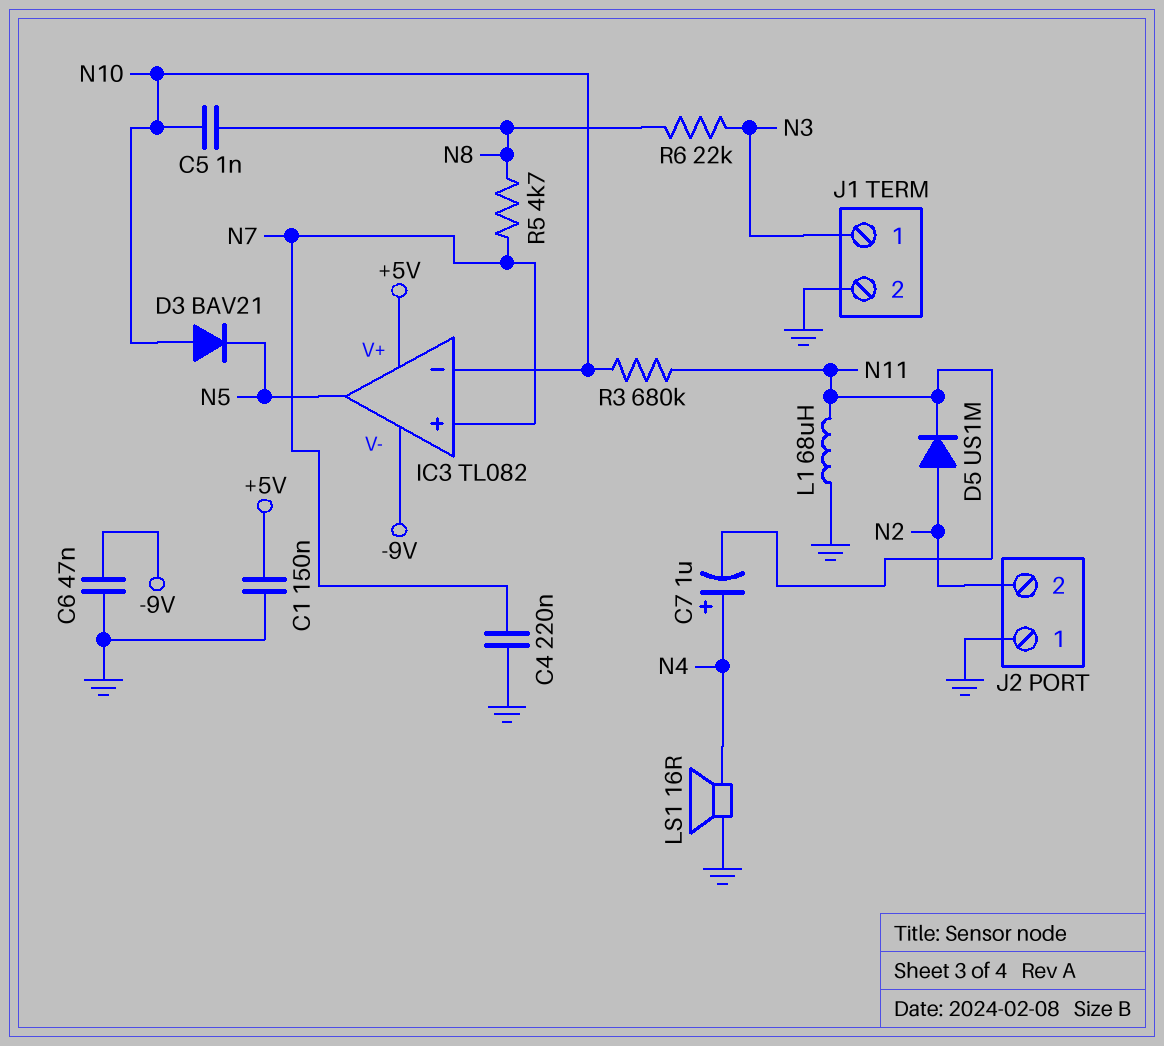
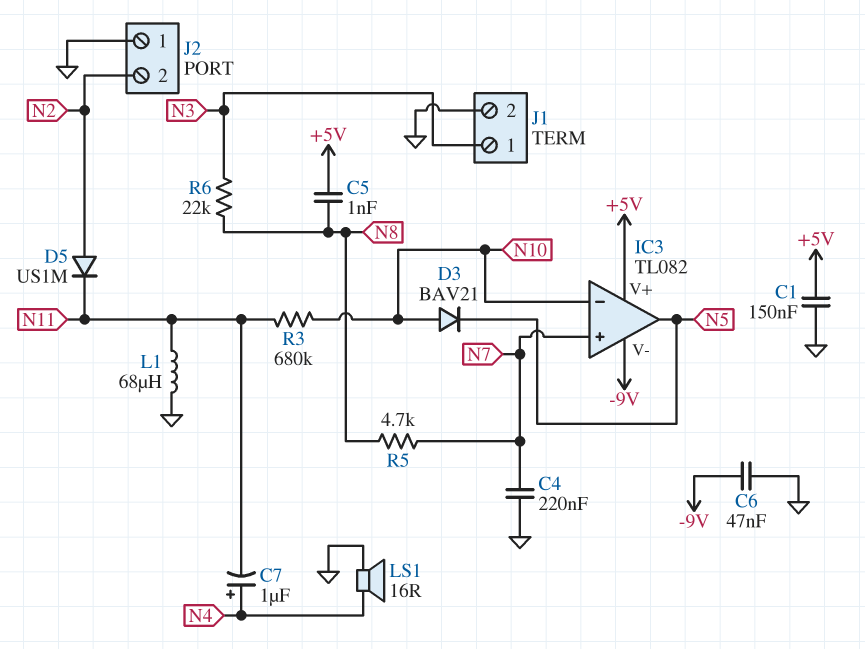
C5: 1nF (N8, N10) -> 1nF (+5V, N8)

